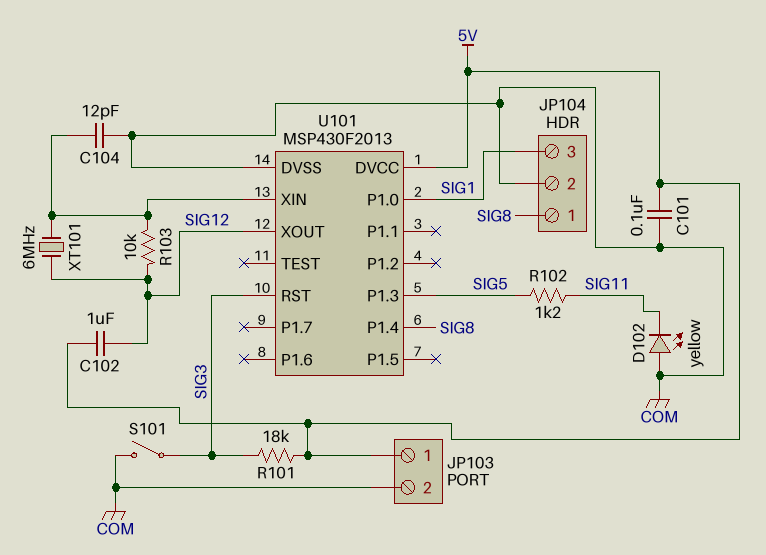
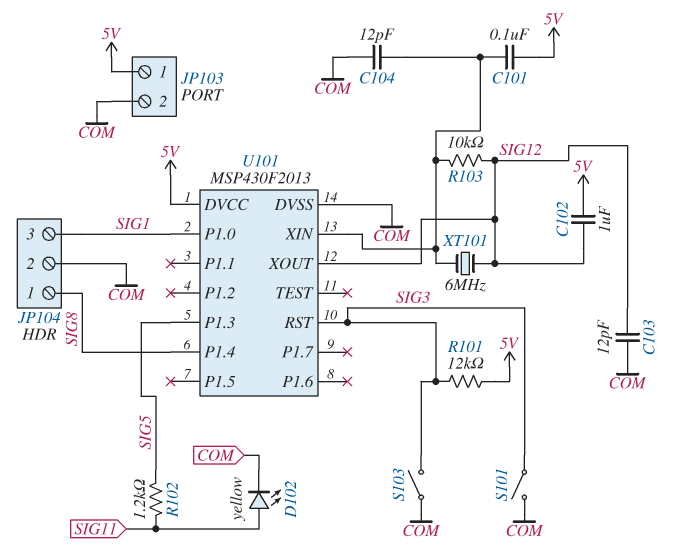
C101: 100nF (5V, COM) -> 100nF (5V, U101/XIN)
C103: none -> 12pF (COM, SIG12)
D102: LED yellow (A COM, K SIG11) -> LED yellow (A SIG11, K COM)
R101: 18k (5V, SIG3) -> 12k (5V, SIG3)
S103: none -> switch (COM, SIG3)

